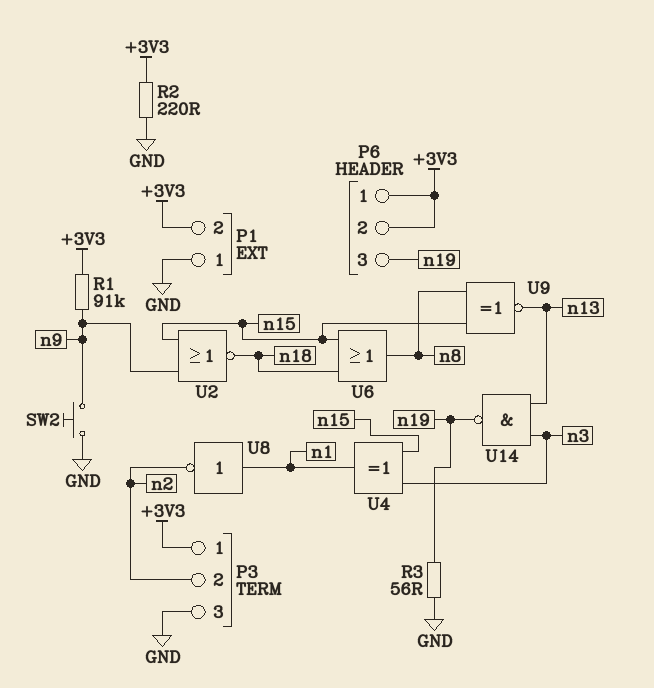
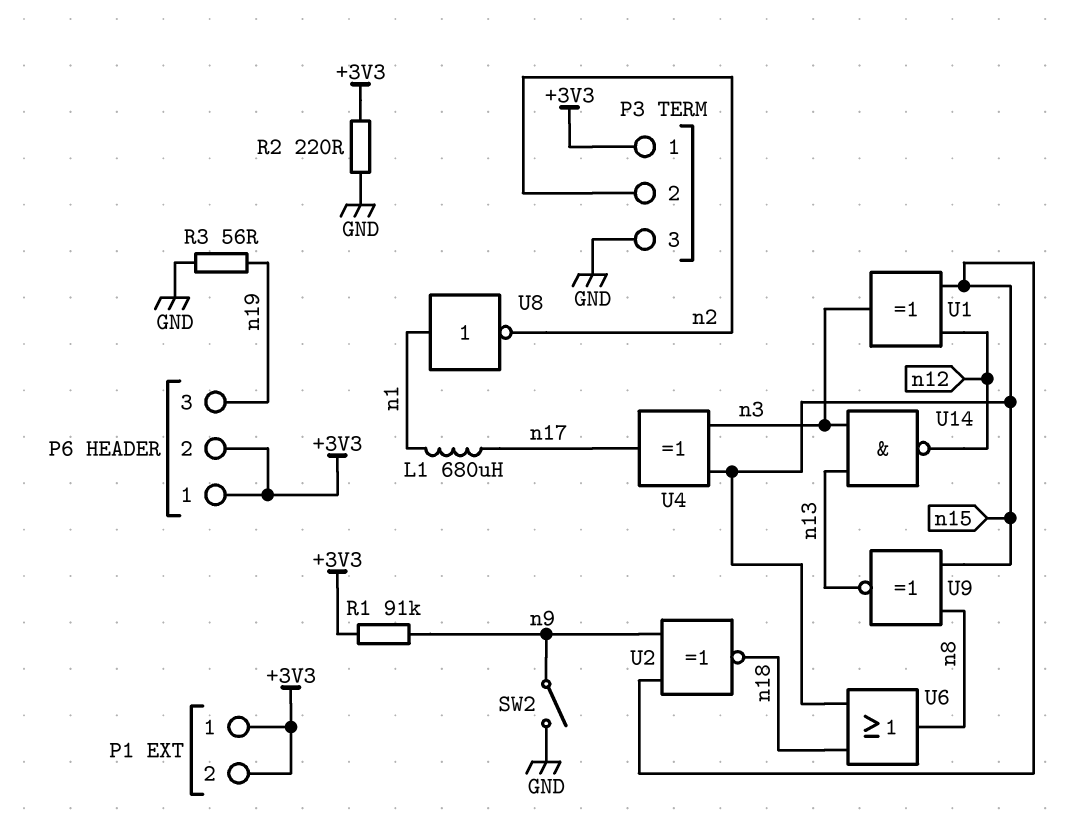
L1: none -> 680uH (n1, n17)
P1 pin 1: GND -> +3V3
SW2: button (GND, n9) -> switch (GND, n9)
U1: none -> XOR (in n12, in n15, out n3)
U2: NOR (in n9, in n15, out n18) -> XNOR (in n9, in n15, out n18)
U4: XOR (in n3, in n15, out n1) -> XOR (in n3, in n15, out n17)
U14: NAND (in n3, in n13, out n19) -> NAND (in n3, in n13, out n12)

